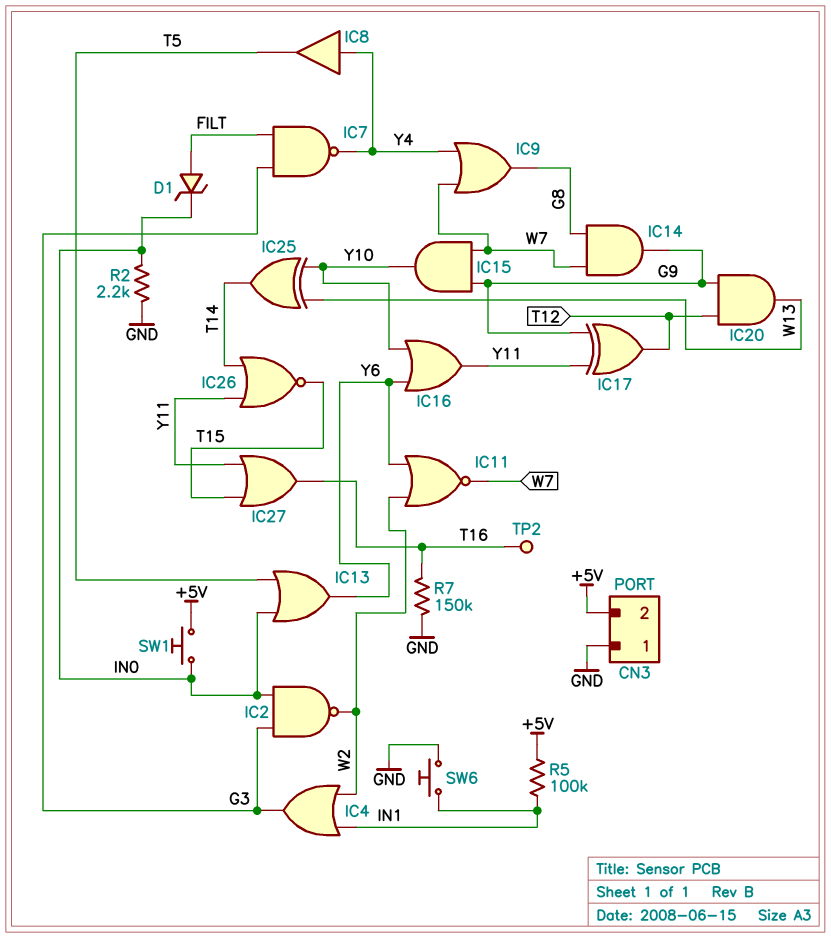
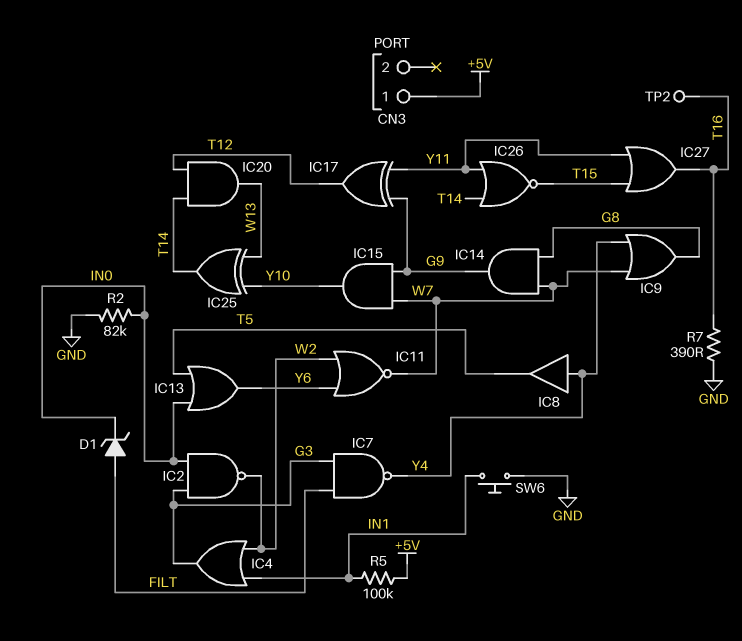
CN3 pin 1: GND -> +5V
CN3 pin 2: +5V -> none
IC16: OR (in Y6, in Y10, out Y11) -> none
IC20: AND (in G9, in T12, out W13) -> AND (in T12, in T14, out W13)
R2: 2.2k (GND, IN0) -> 82k (GND, IN0)
R7: 150k (GND, T16) -> 390 (GND, T16)
SW1: button (+5V, IN0) -> none

